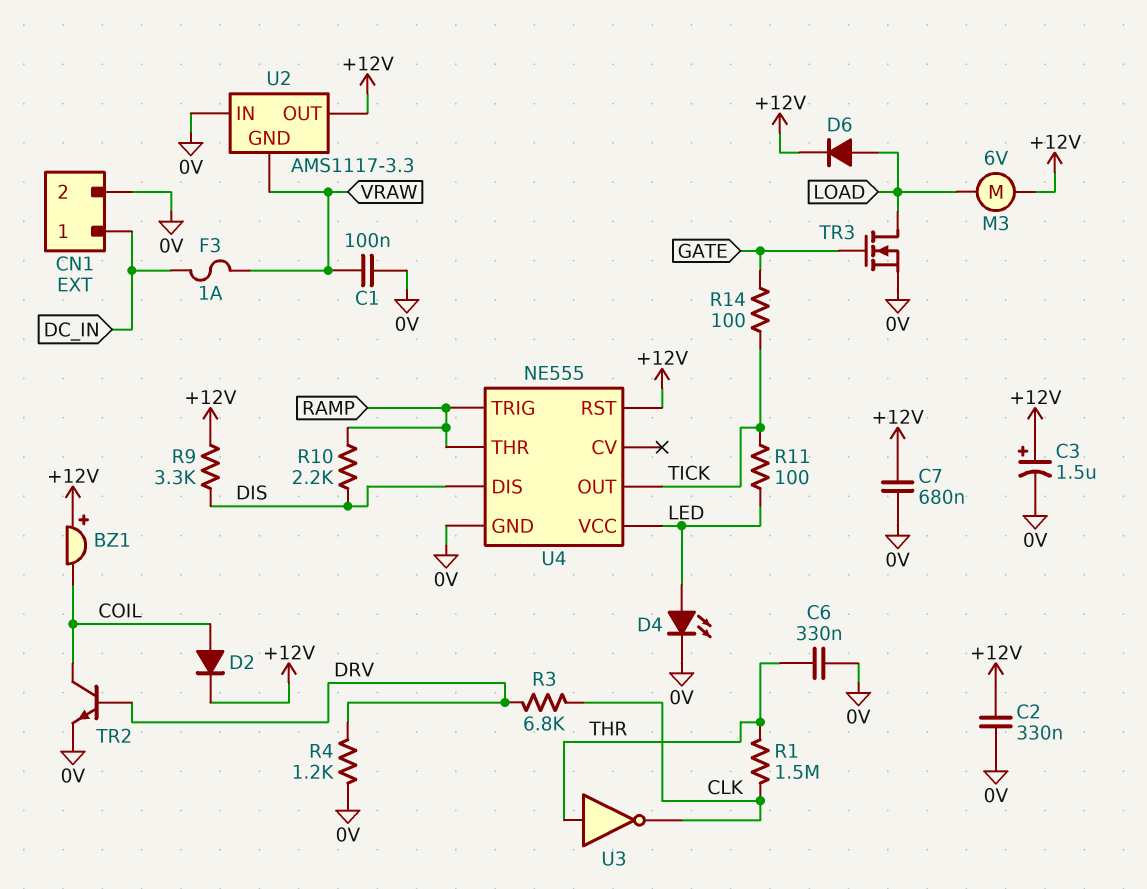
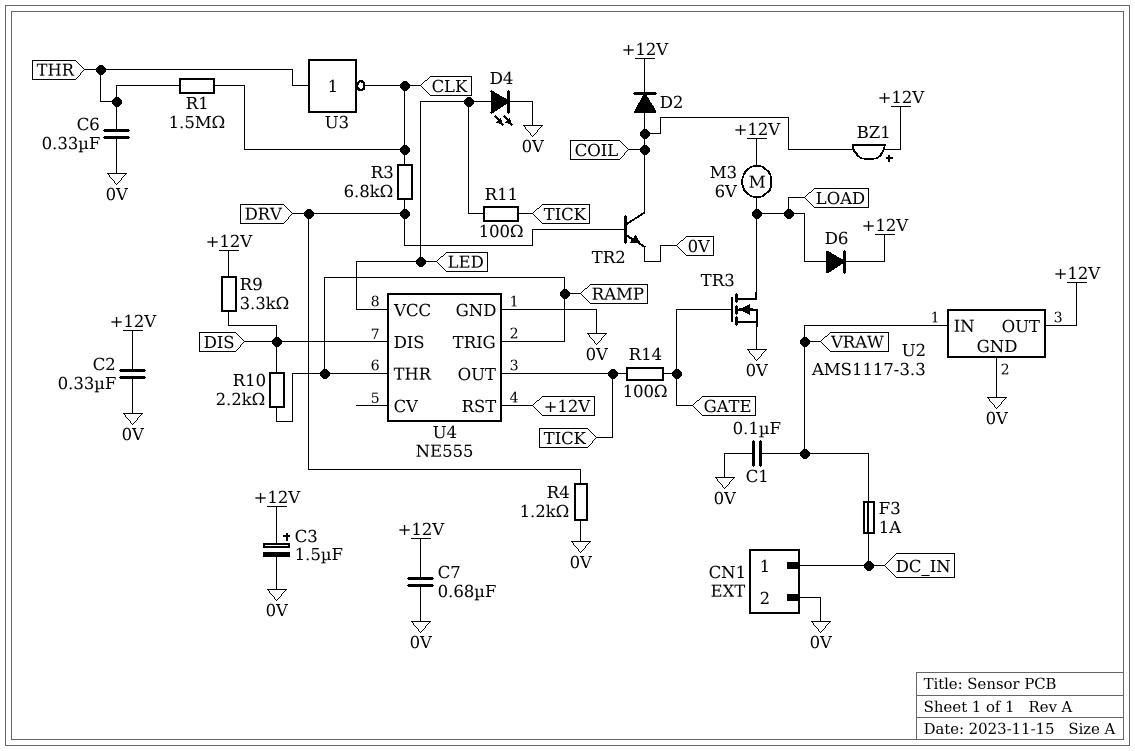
U2 pin GND: VRAW -> 0V
U2 pin IN: 0V -> VRAW

